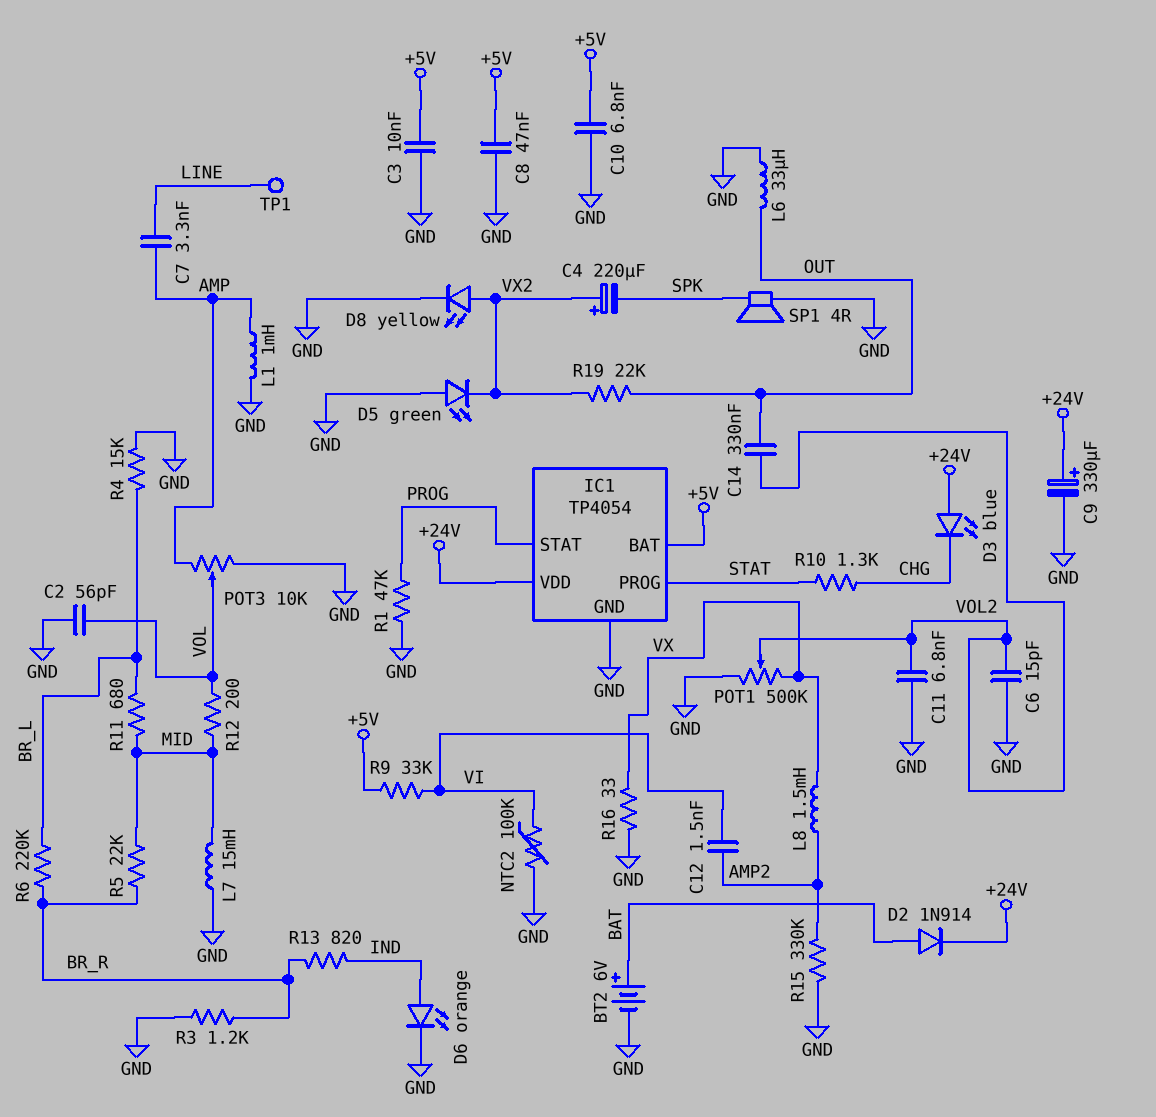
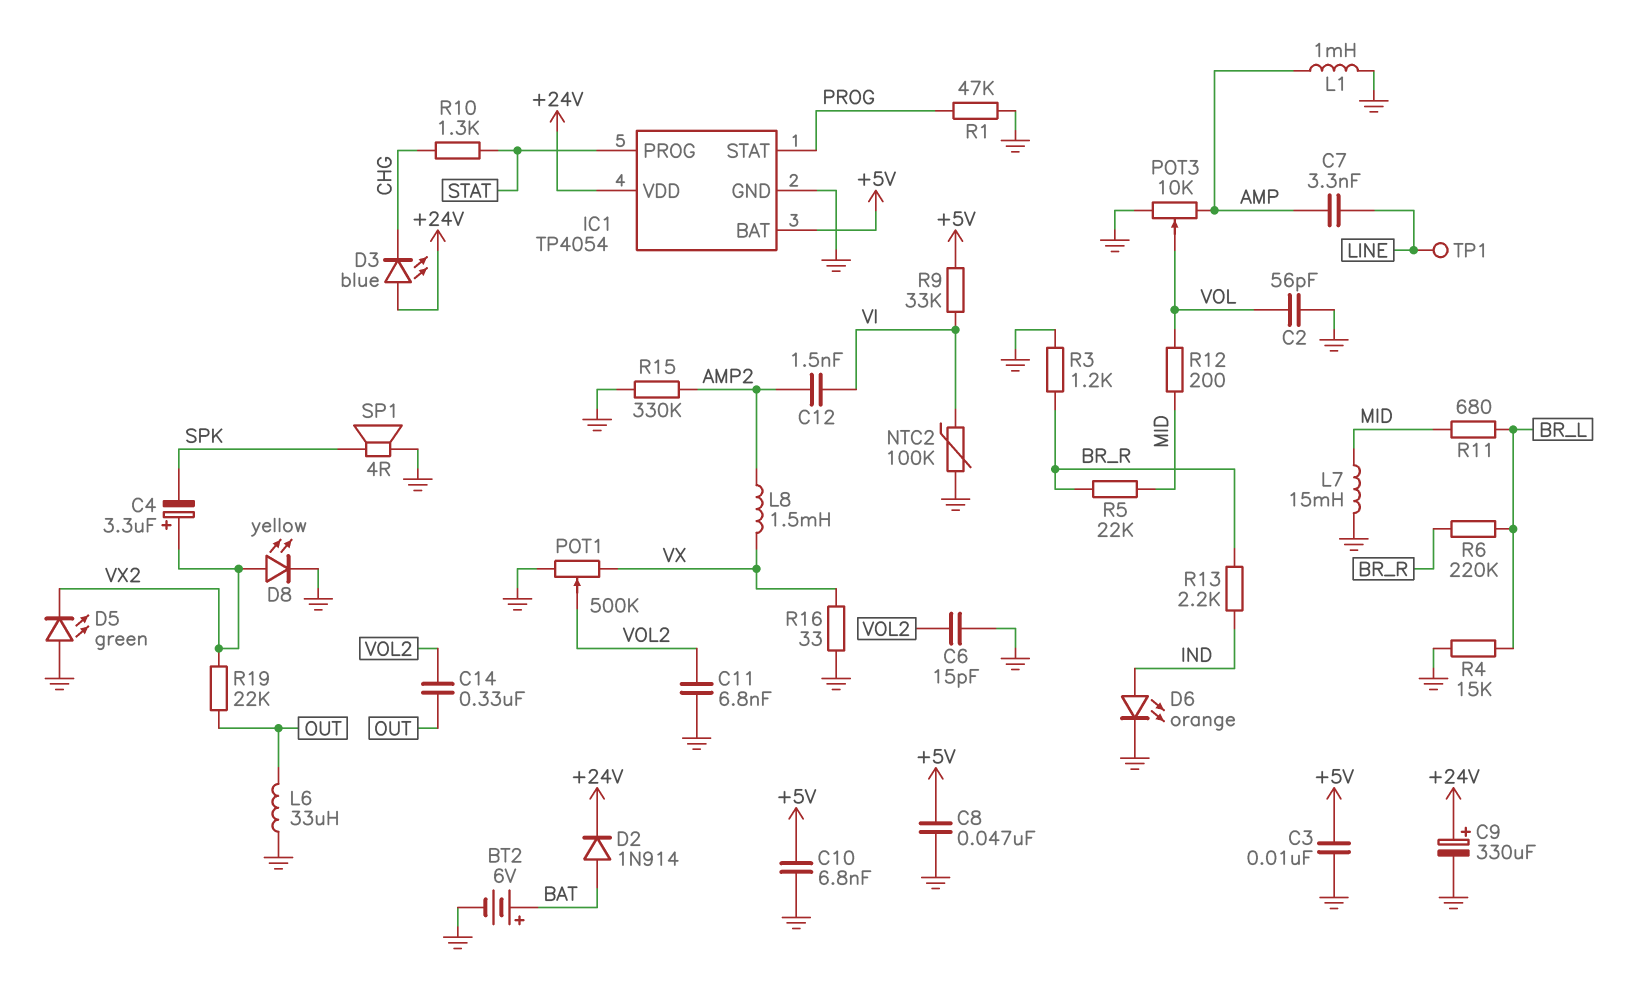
C4: 220uF (plus VX2, minus SPK) -> 3.3uF (plus VX2, minus SPK)
R13: 820 (BR_R, IND) -> 2.2k (BR_R, IND)

